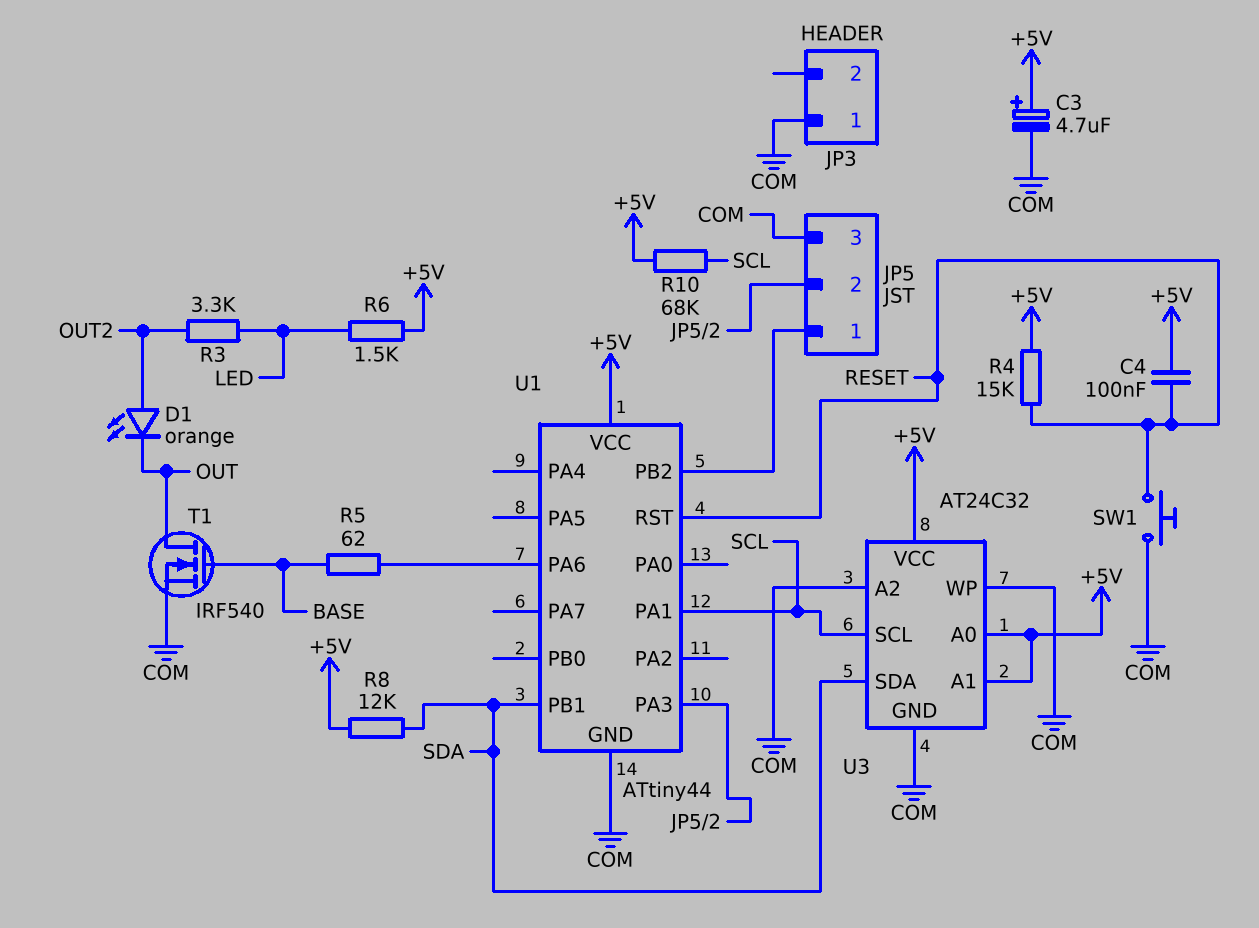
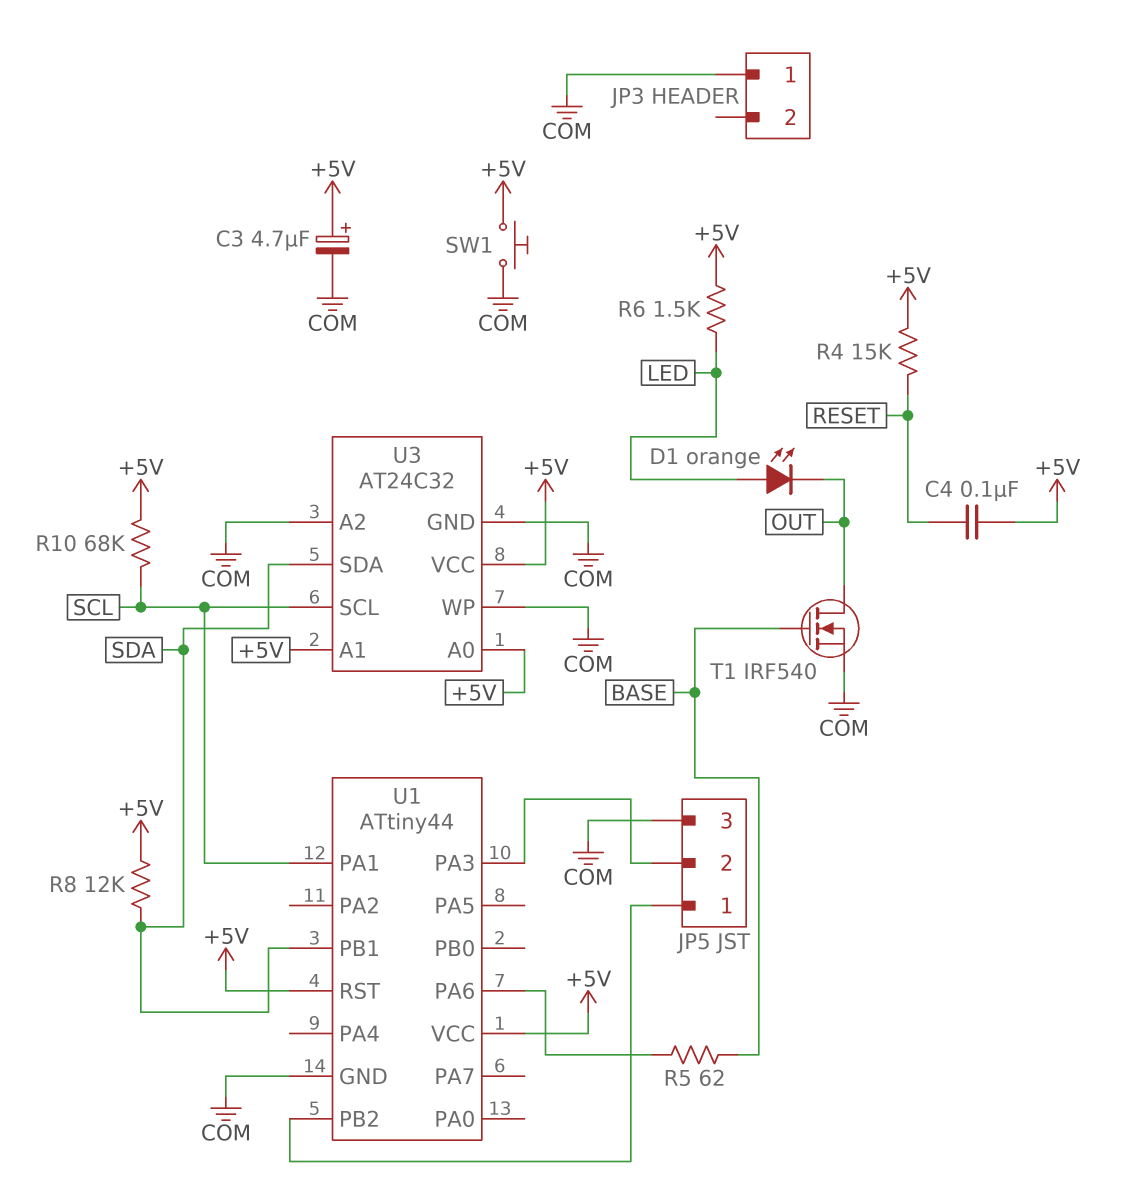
D1: LED orange (A OUT2, K OUT) -> LED orange (A LED, K OUT)
R3: 3.3k (LED, OUT2) -> none
SW1: button (COM, RESET) -> button (+5V, COM)
U1 pin RST: RESET -> +5V

